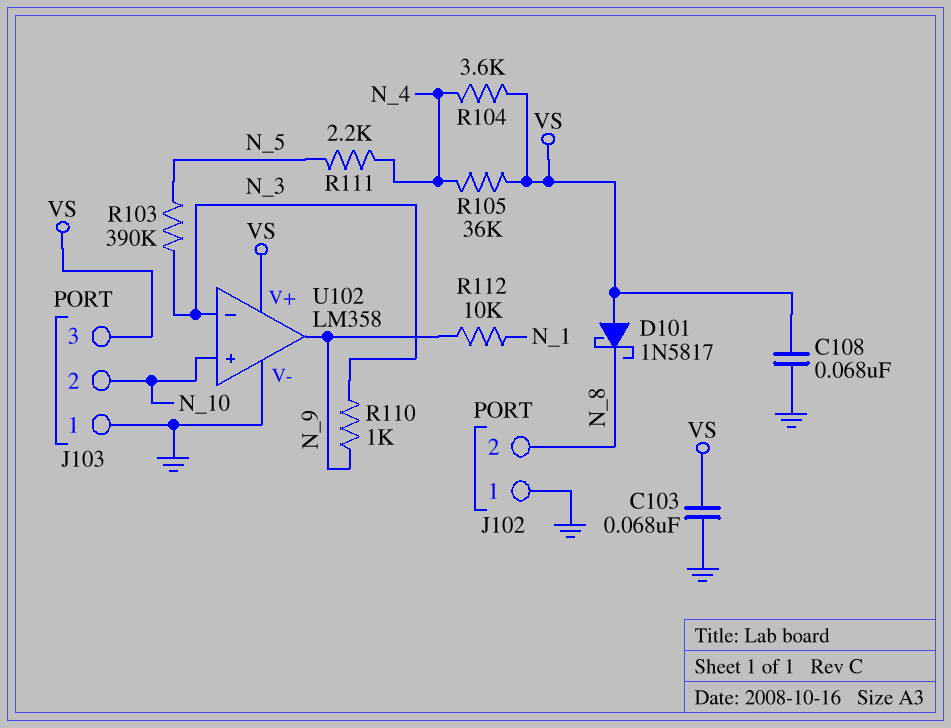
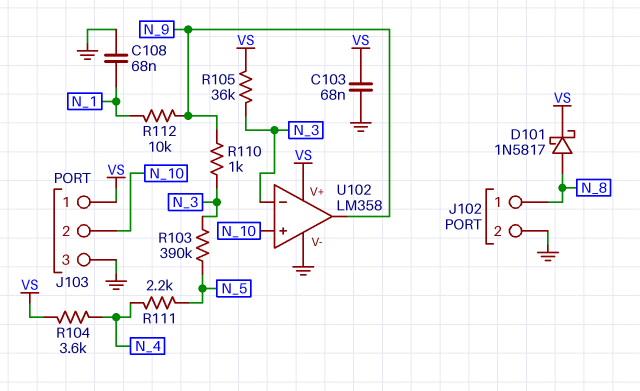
C108: 68nF (GND, VS) -> 68nF (GND, N_1)
D101: schottky 1N5817 (A VS, K N_8) -> schottky 1N5817 (A N_8, K VS)
J102 pin 1: GND -> N_8
J102 pin 2: N_8 -> GND
J103 pin 1: GND -> VS
J103 pin 3: VS -> GND
R105: 36k (N_4, VS) -> 36k (N_3, VS)

